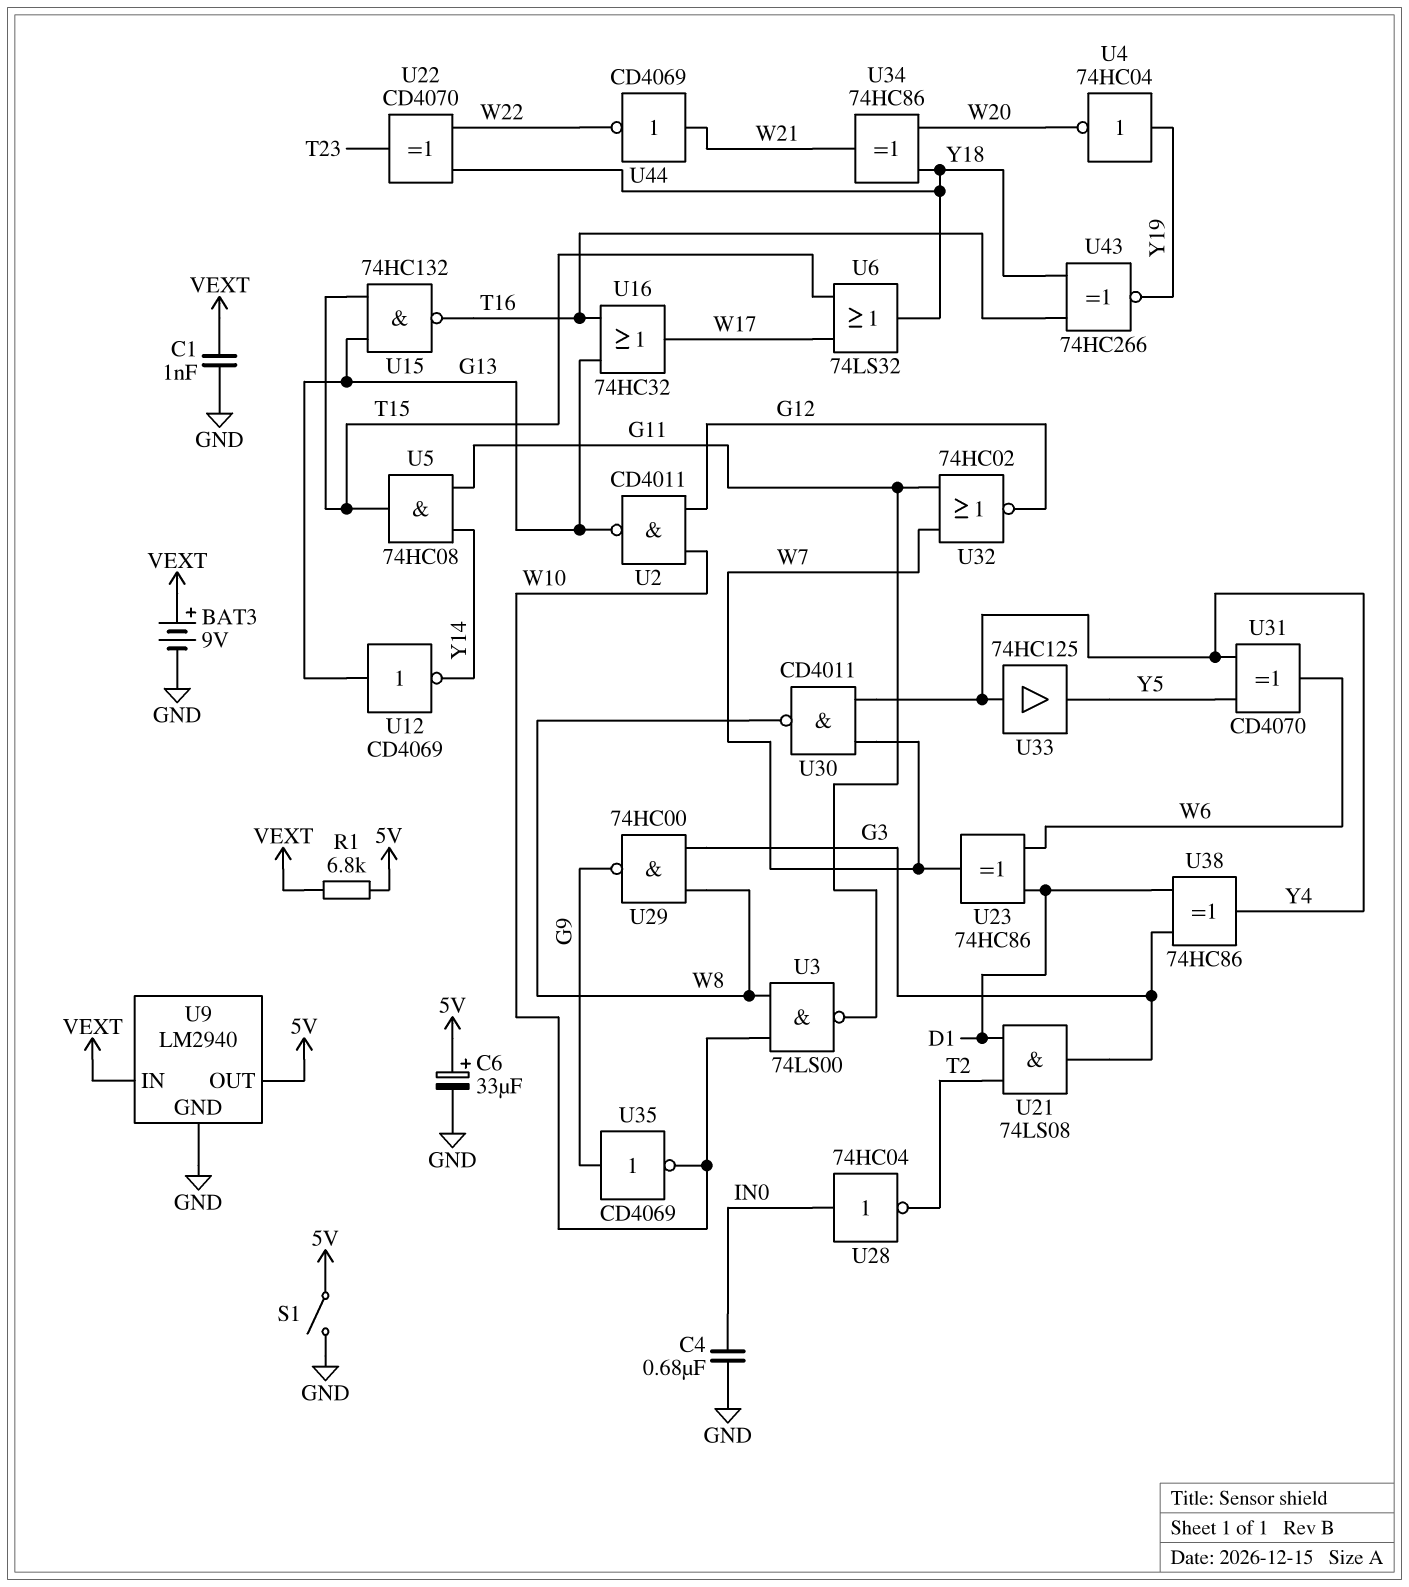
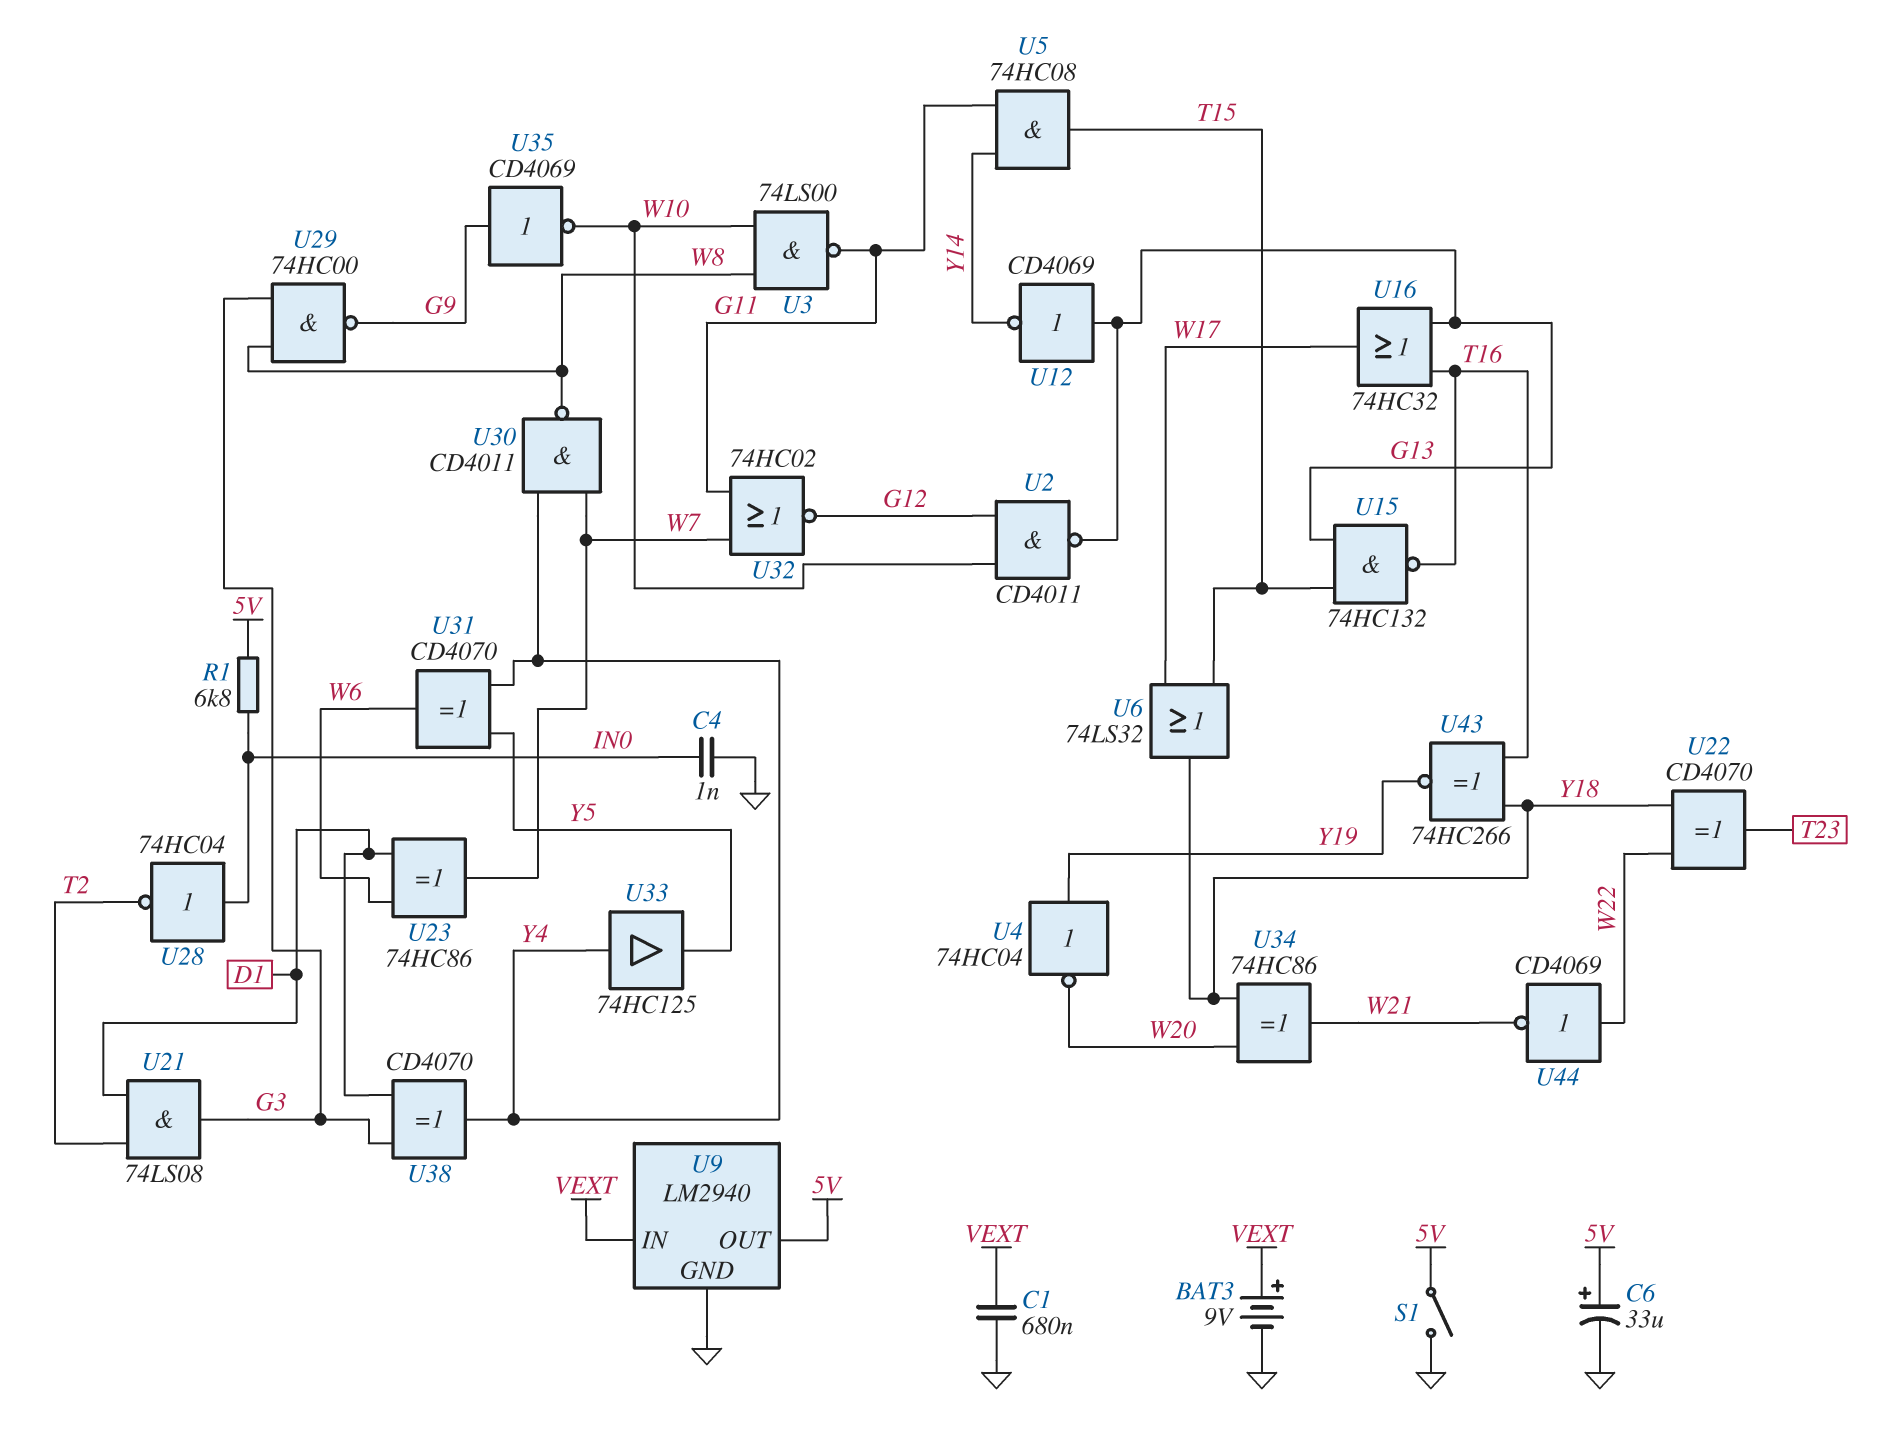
C1: 1nF (GND, VEXT) -> 680nF (GND, VEXT)
C4: 680nF (GND, IN0) -> 1nF (GND, IN0)
R1: 6.8k (5V, VEXT) -> 6.8k (5V, IN0)
U38: XOR 74HC86 (in D1, in G3, out Y4) -> XOR CD4070 (in D1, in G3, out Y4)
U44: NOT CD4069 (in W21, out W22) -> NOT CD4069 (in W22, out W21)

